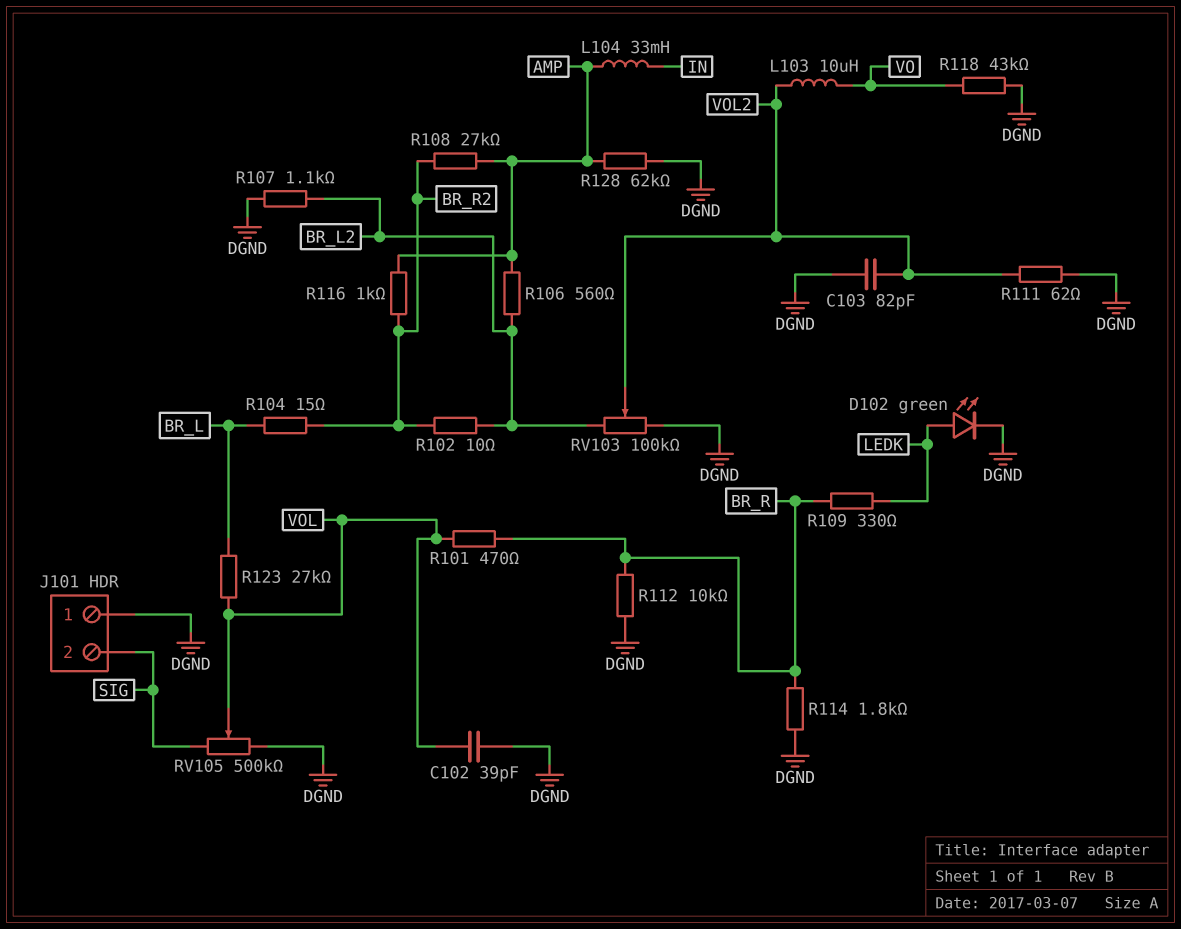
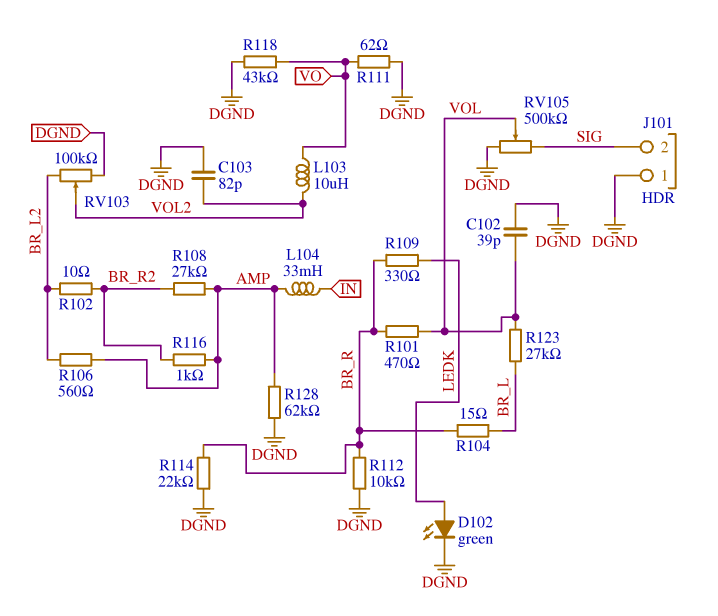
R104: 15 (BR_L, BR_R2) -> 15 (BR_L, BR_R)
R107: 1.1k (BR_L2, DGND) -> none
R111: 62 (DGND, VOL2) -> 62 (DGND, VO)
R114: 1.8k (BR_R, DGND) -> 22k (BR_R, DGND)

